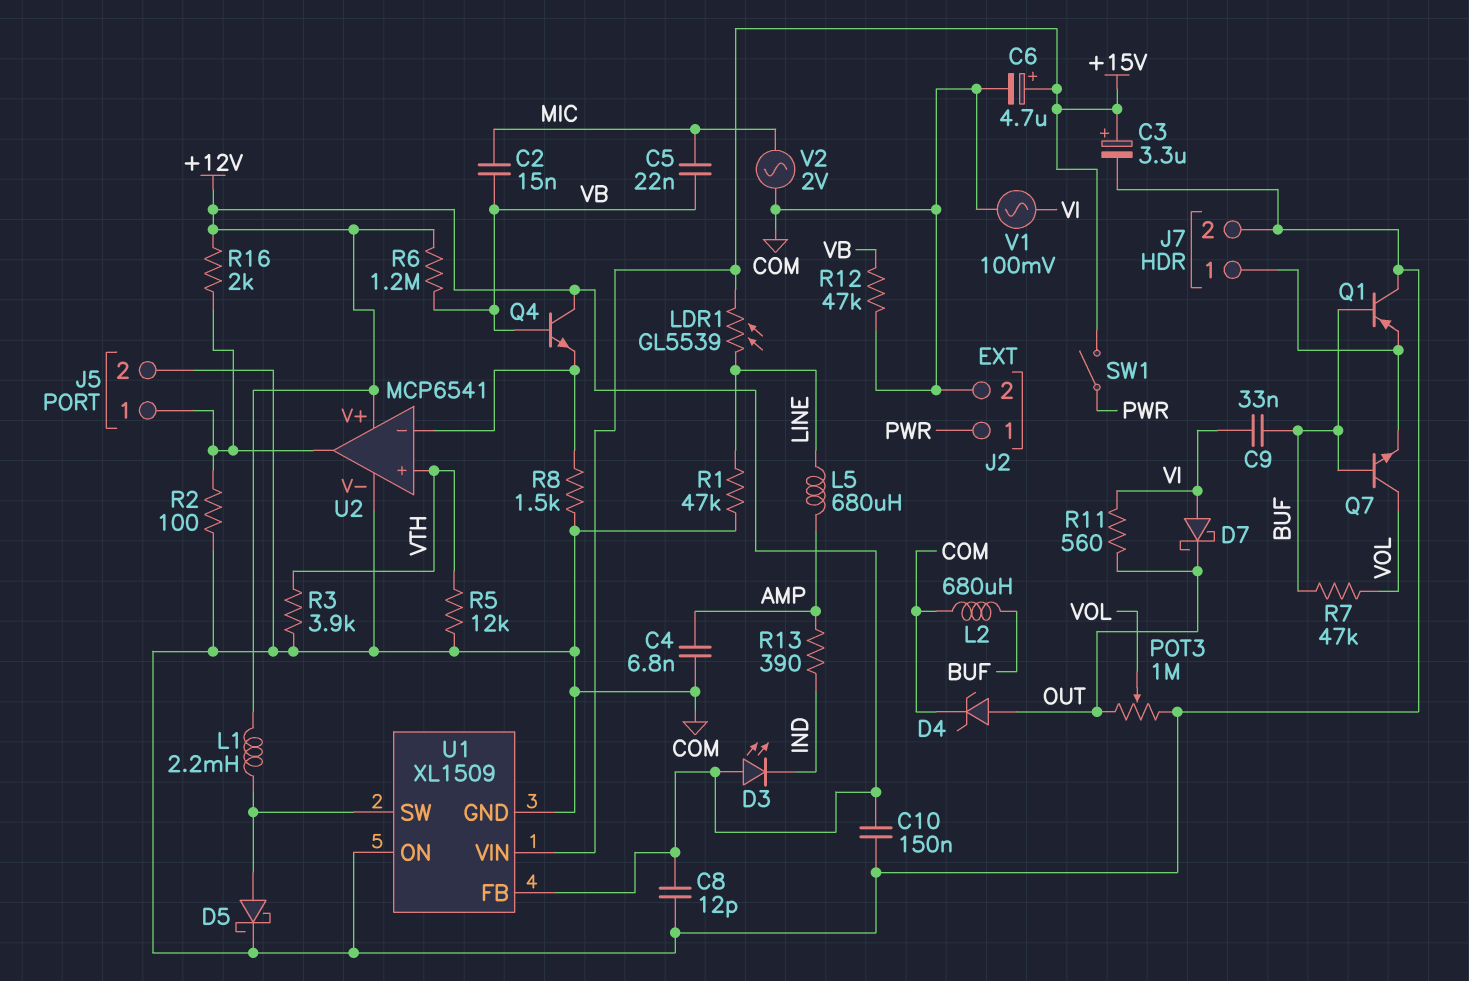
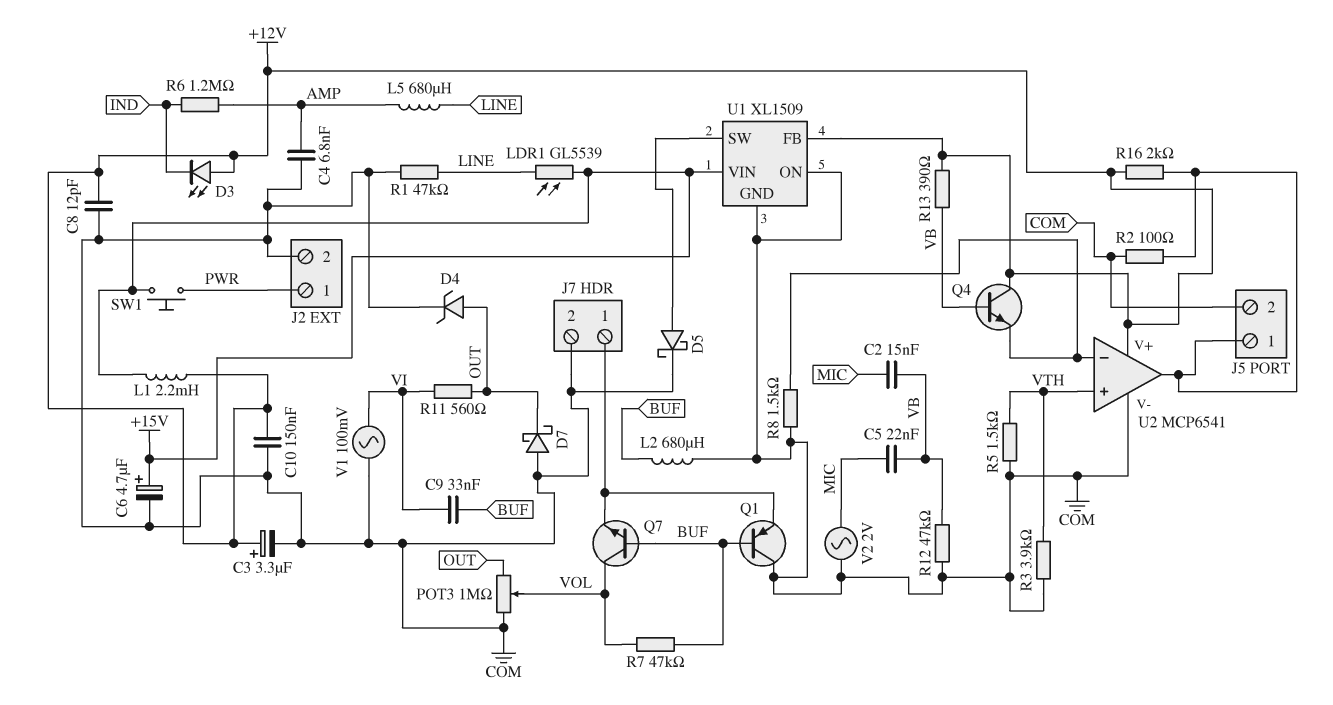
C3: 3.3uF (plus +15V, minus COM) -> 3.3uF (plus +12V, minus COM)
D7: schottky (A VI, K OUT) -> schottky (A COM, K OUT)
L1: 2.2mH (+12V, U1/SW) -> 2.2mH (+12V, +15V)
R5: 12k (COM, VTH) -> 1.5k (COM, VTH)
R6: 1.2M (+12V, VB) -> 1.2M (AMP, IND)
R13: 390 (AMP, IND) -> 390 (+12V, VB)
SW1: switch (+15V, PWR) -> button (+15V, PWR)

